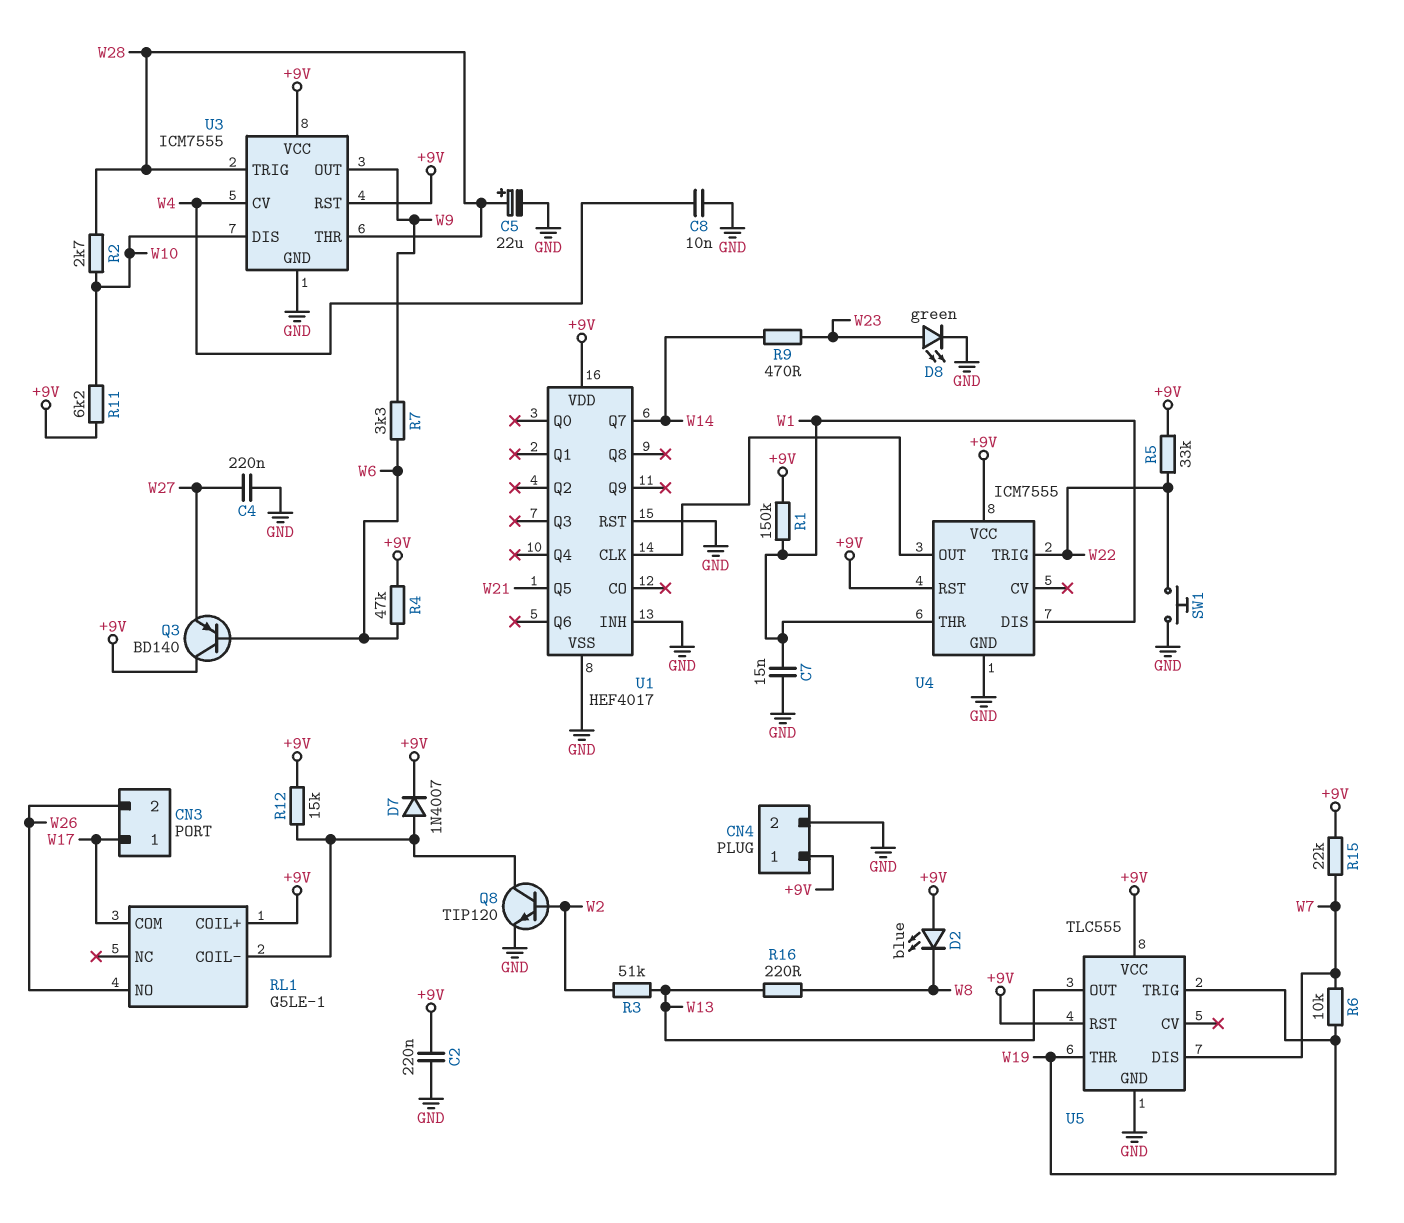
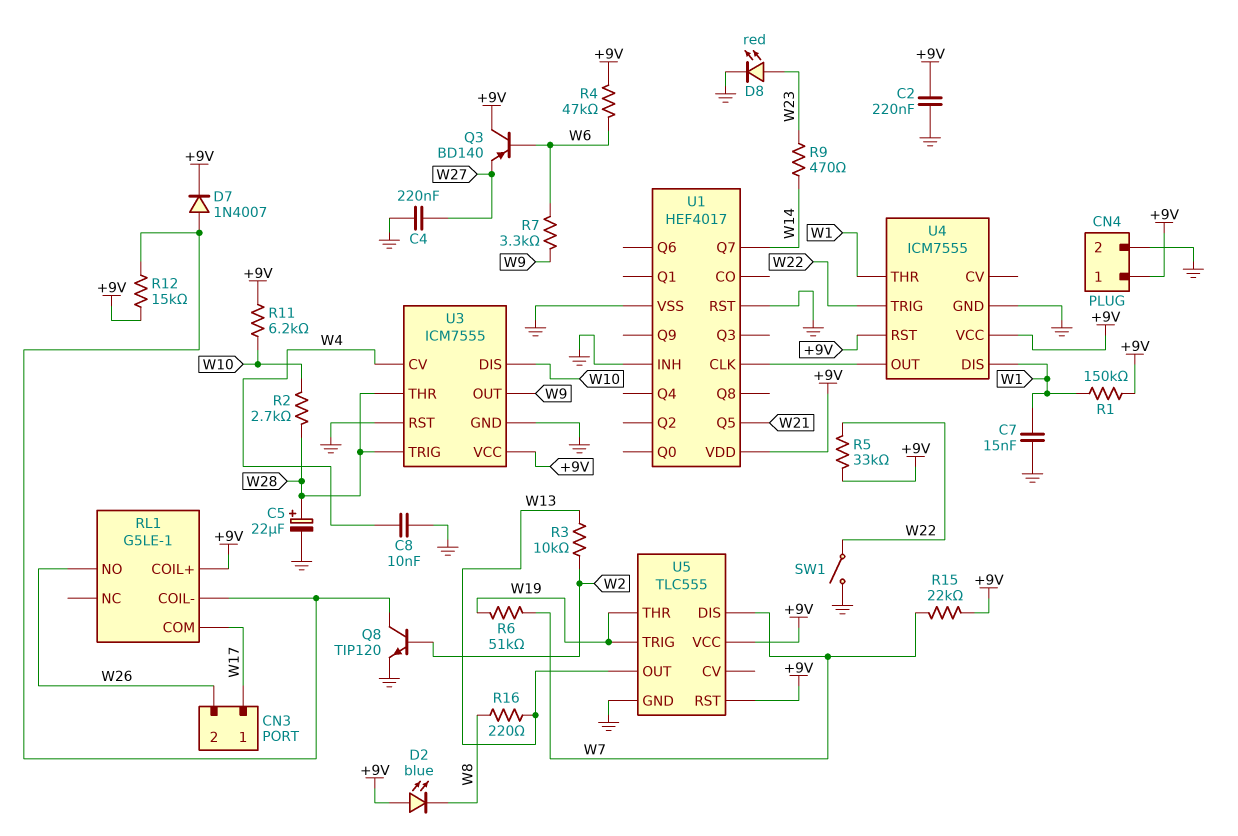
D8: LED green (A W23, K GND) -> LED red (A W23, K GND)
R3: 51k (W2, W13) -> 10k (W2, W13)
R6: 10k (W7, W19) -> 51k (W7, W19)
SW1: button (GND, W22) -> switch (GND, W22)
U3 pin RST: +9V -> GND

